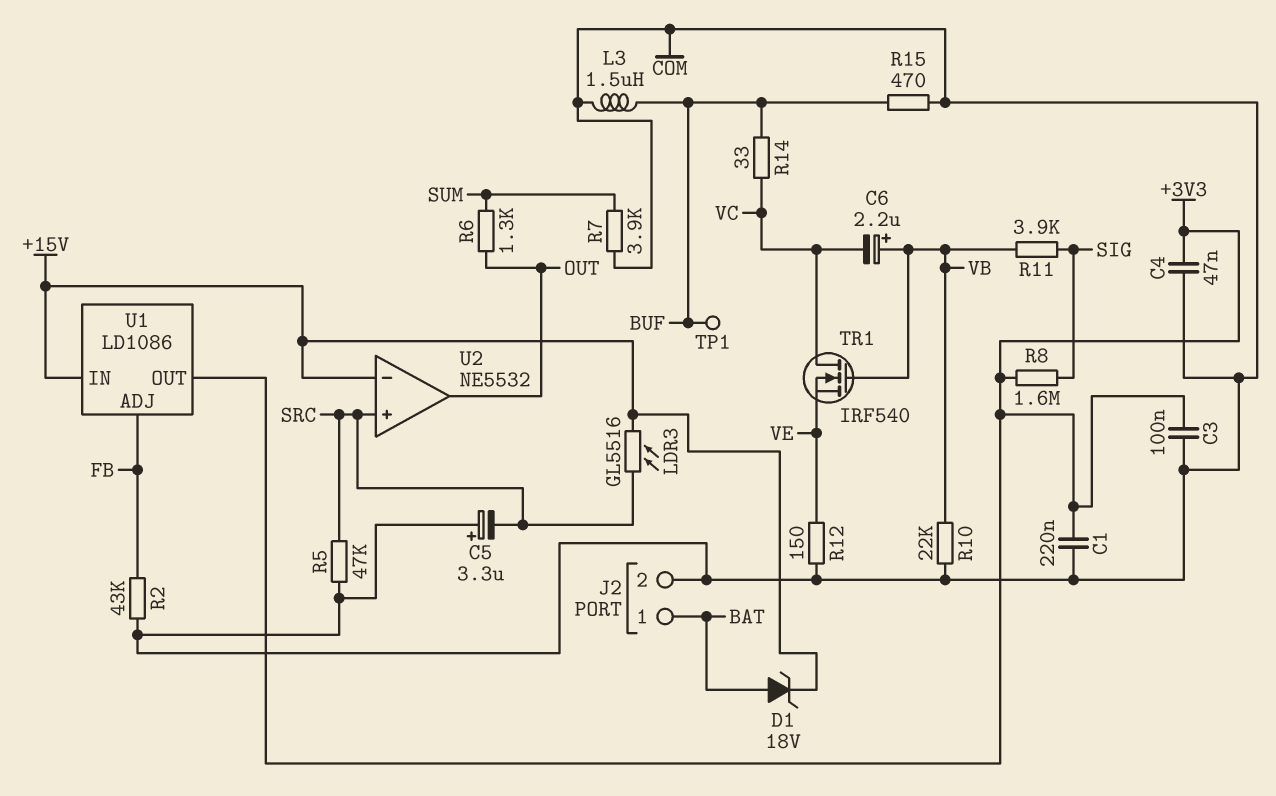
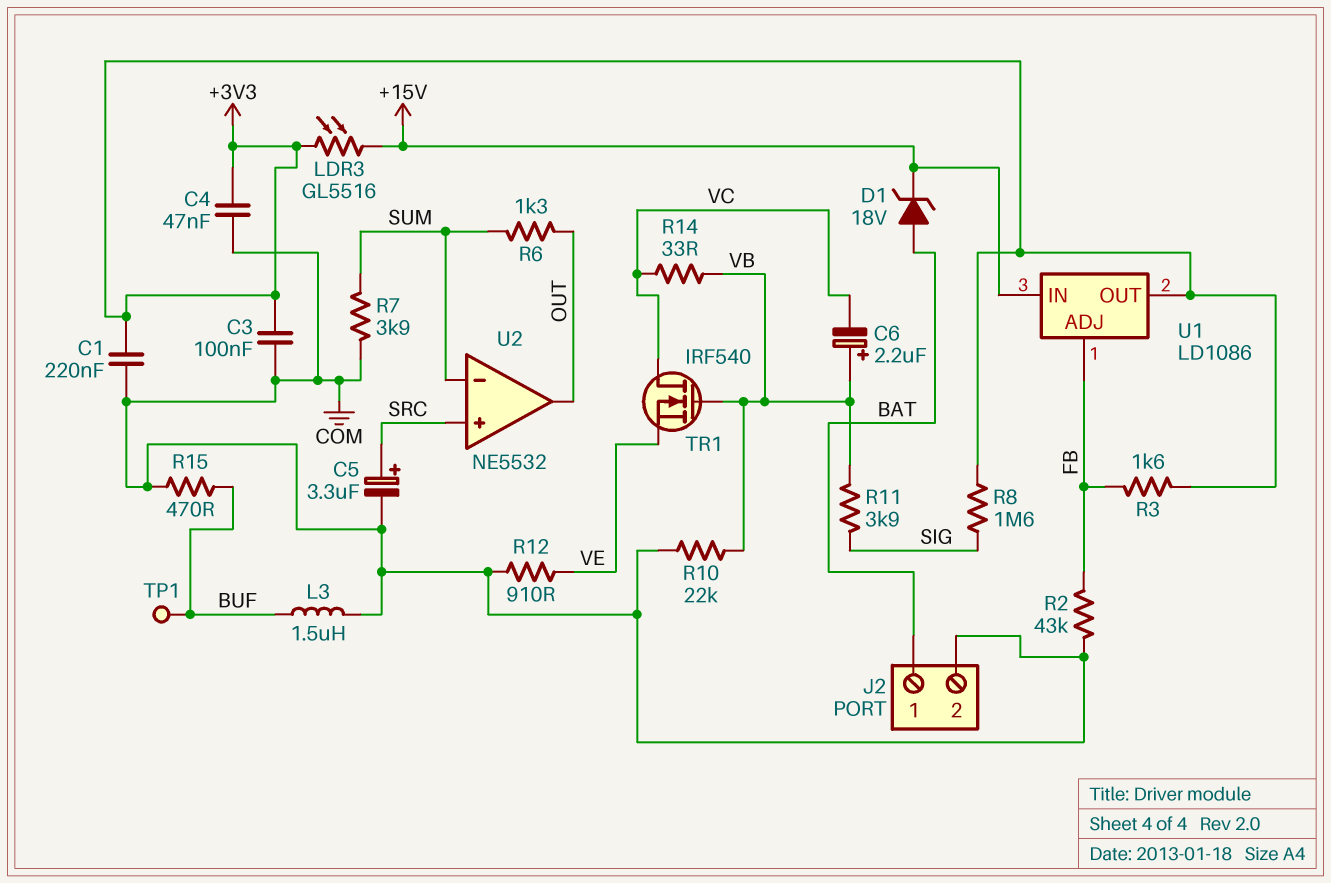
C5: 3.3uF (plus COM, minus SRC) -> 3.3uF (plus SRC, minus COM)
LDR3: GL5516 (+15V, SRC) -> GL5516 (+3V3, +15V)
R3: none -> 1.6k (+3V3, FB)
R5: 47k (COM, SRC) -> none
R12: 150 (COM, VE) -> 910 (COM, VE)
R14: 33 (BUF, VC) -> 33 (VB, VC)
U2 pin in-: +15V -> SUM

